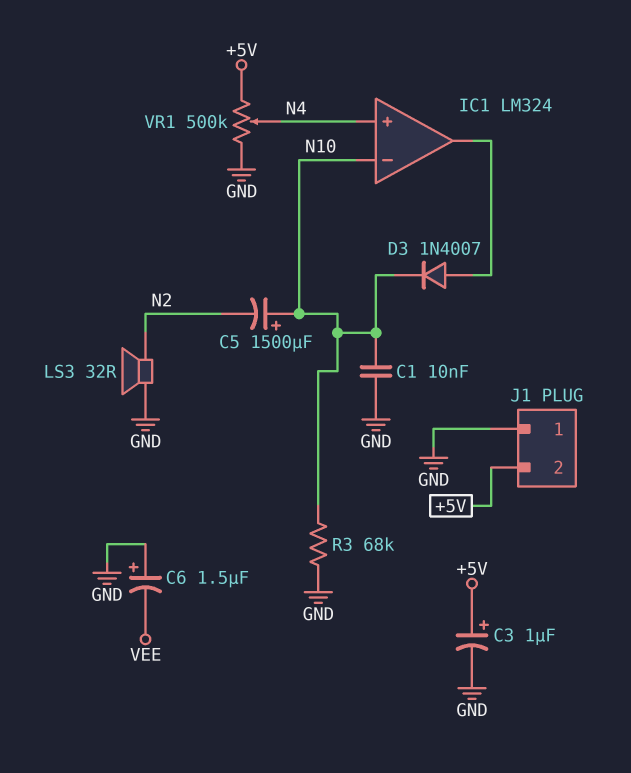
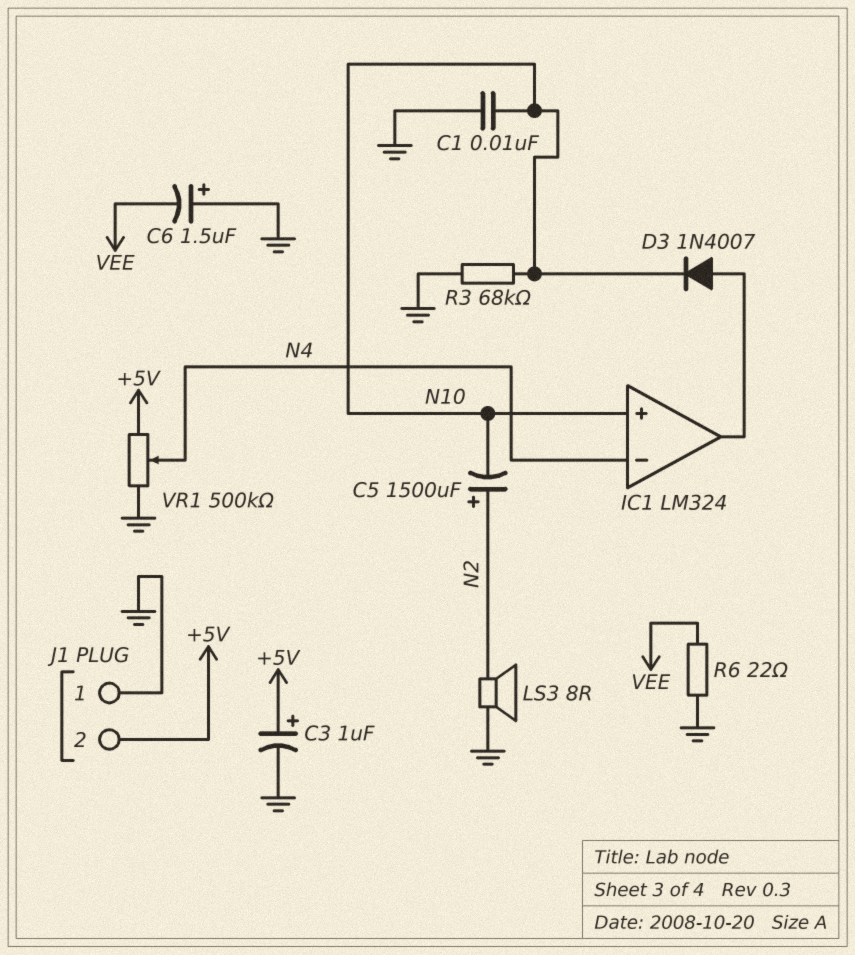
C5: 1500uF (plus N10, minus N2) -> 1500uF (plus N2, minus N10)
IC1 pin in+: N4 -> N10
IC1 pin in-: N10 -> N4
LS3: speaker 32R (GND, N2) -> speaker 8R (GND, N2)
R6: none -> 22 (GND, VEE)

